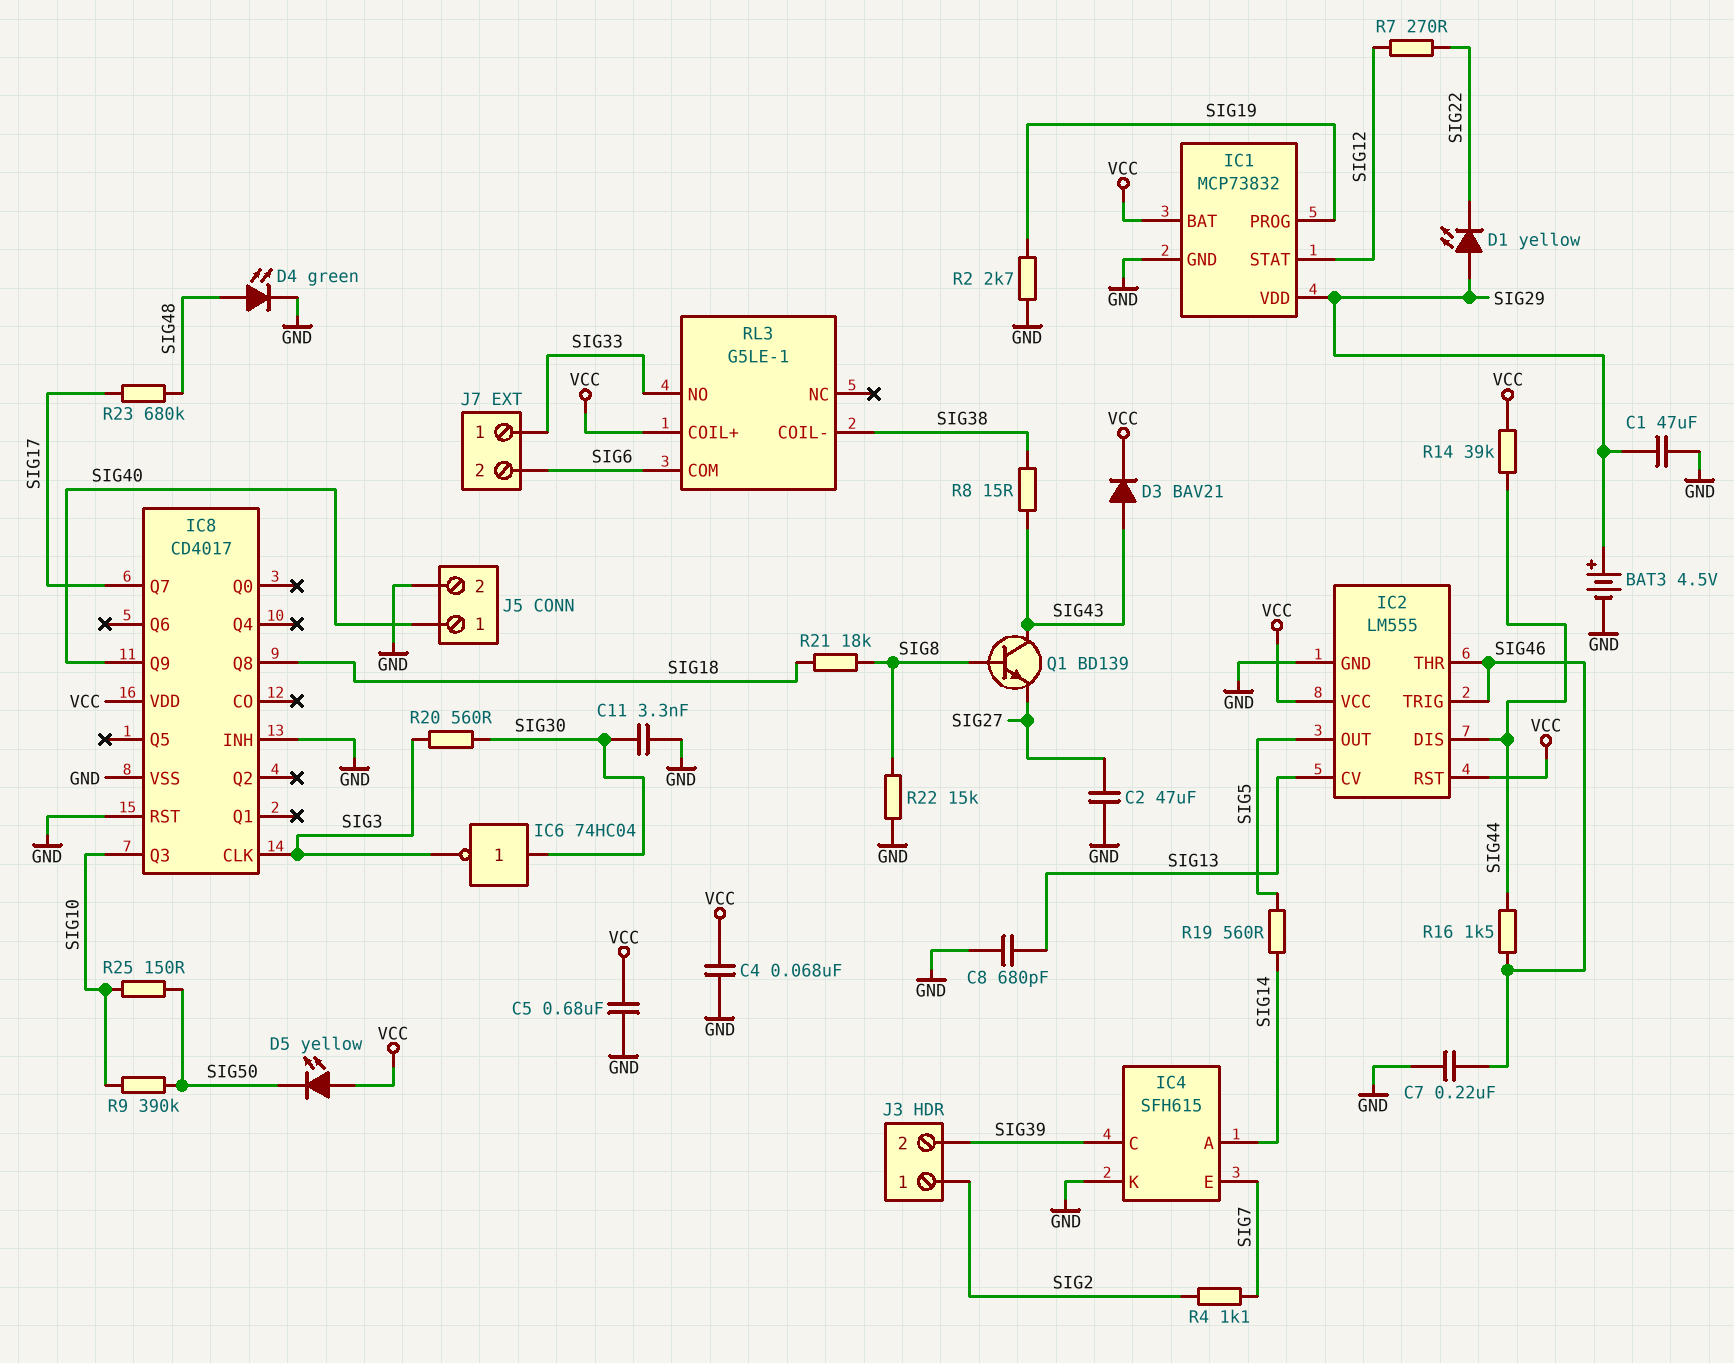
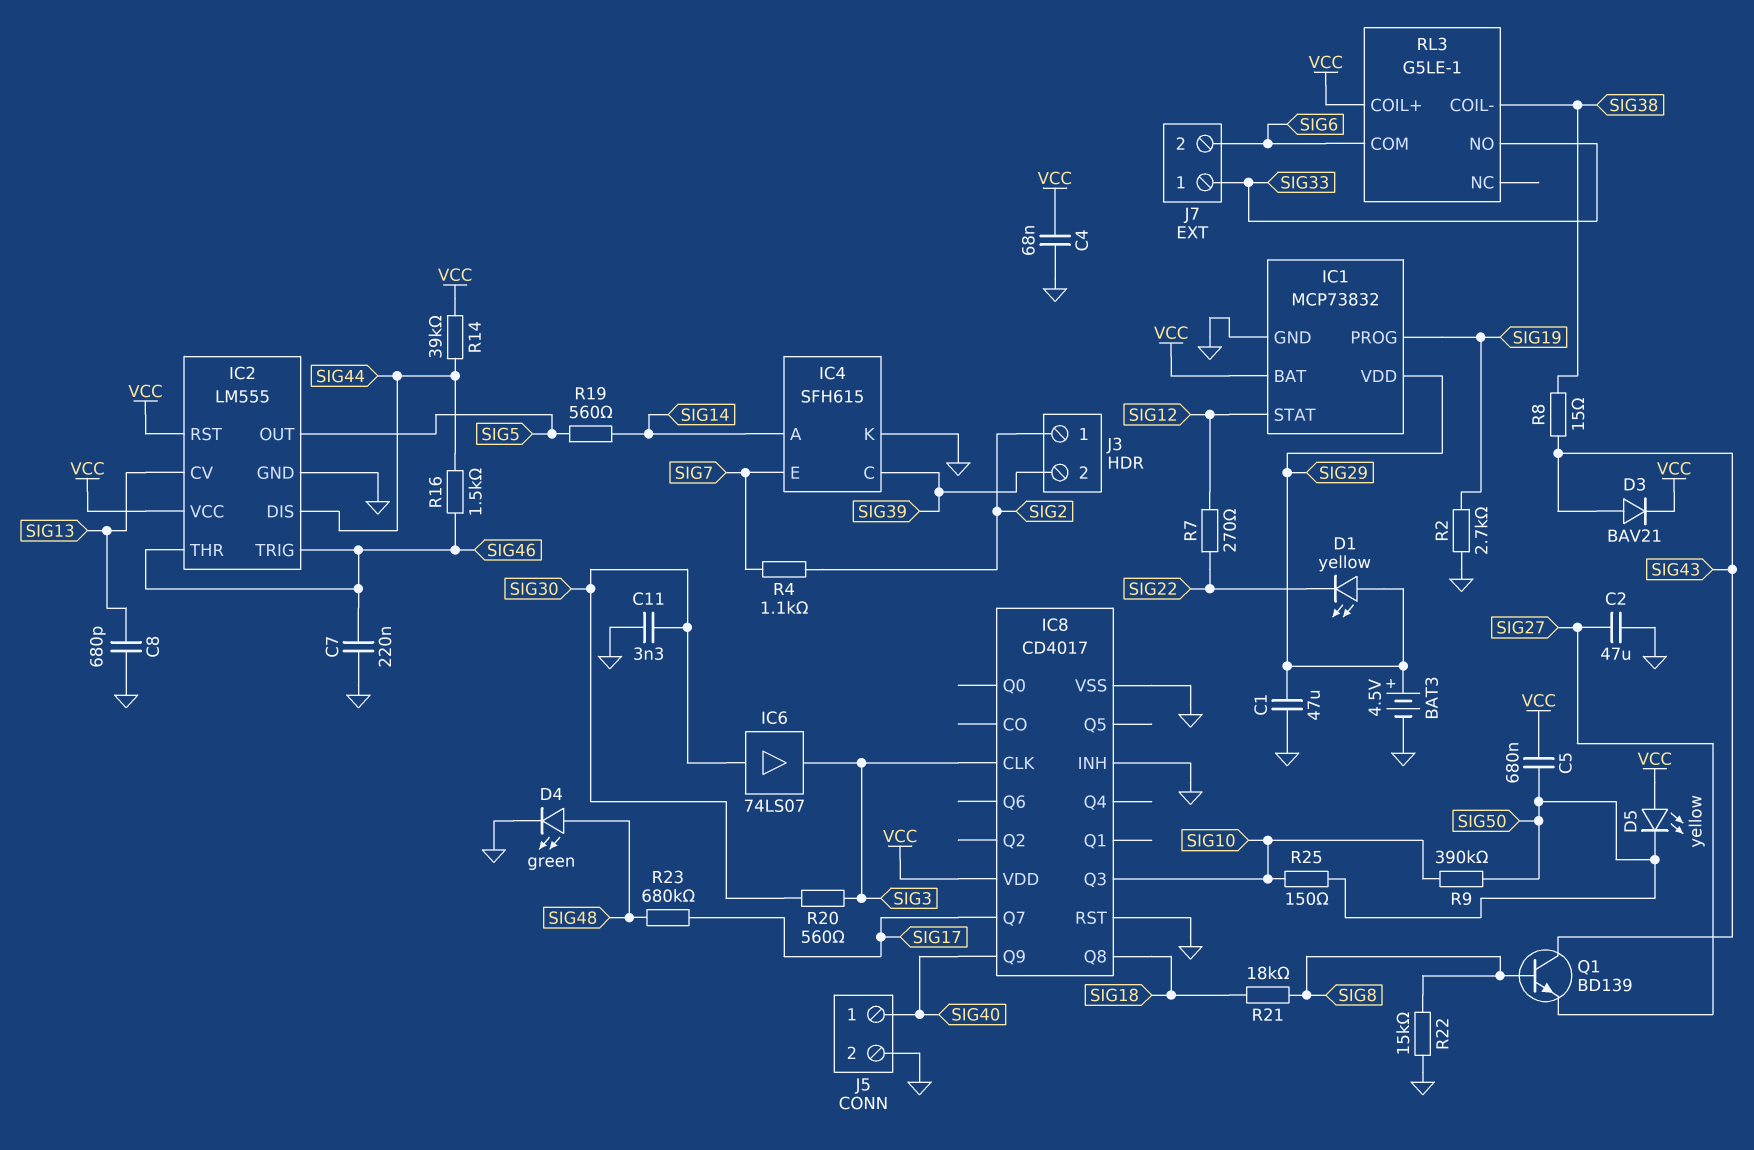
C5: 680nF (GND, VCC) -> 680nF (SIG50, VCC)
IC6: NOT 74HC04 (in SIG30, out SIG3) -> buffer 74LS07 (in SIG30, out SIG3)

